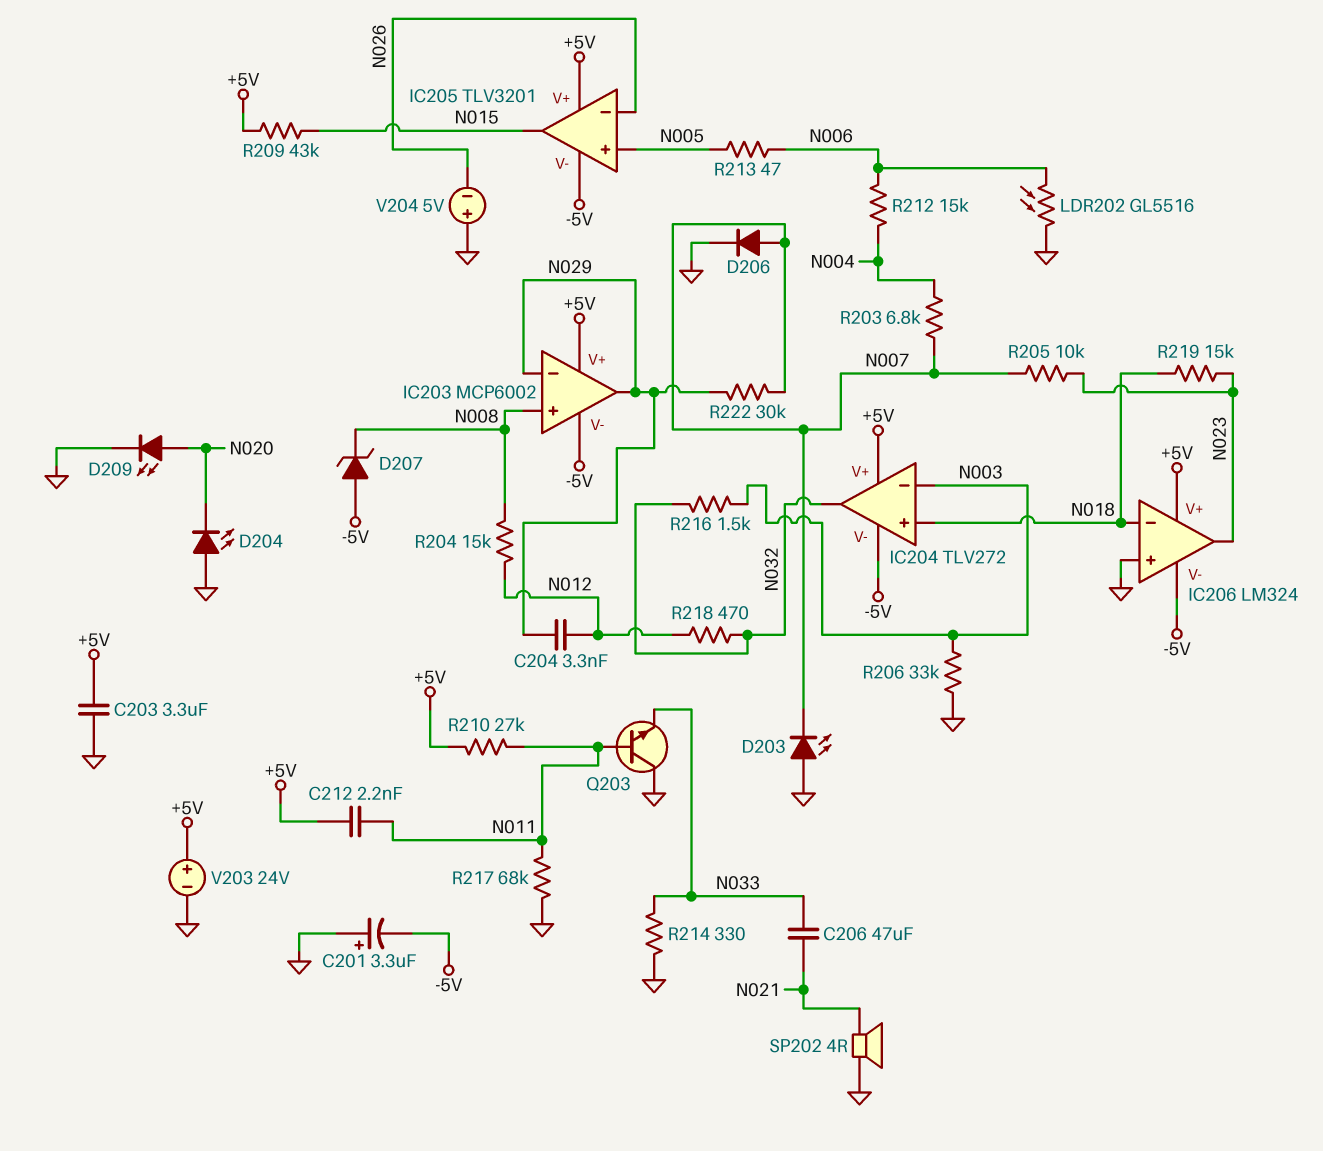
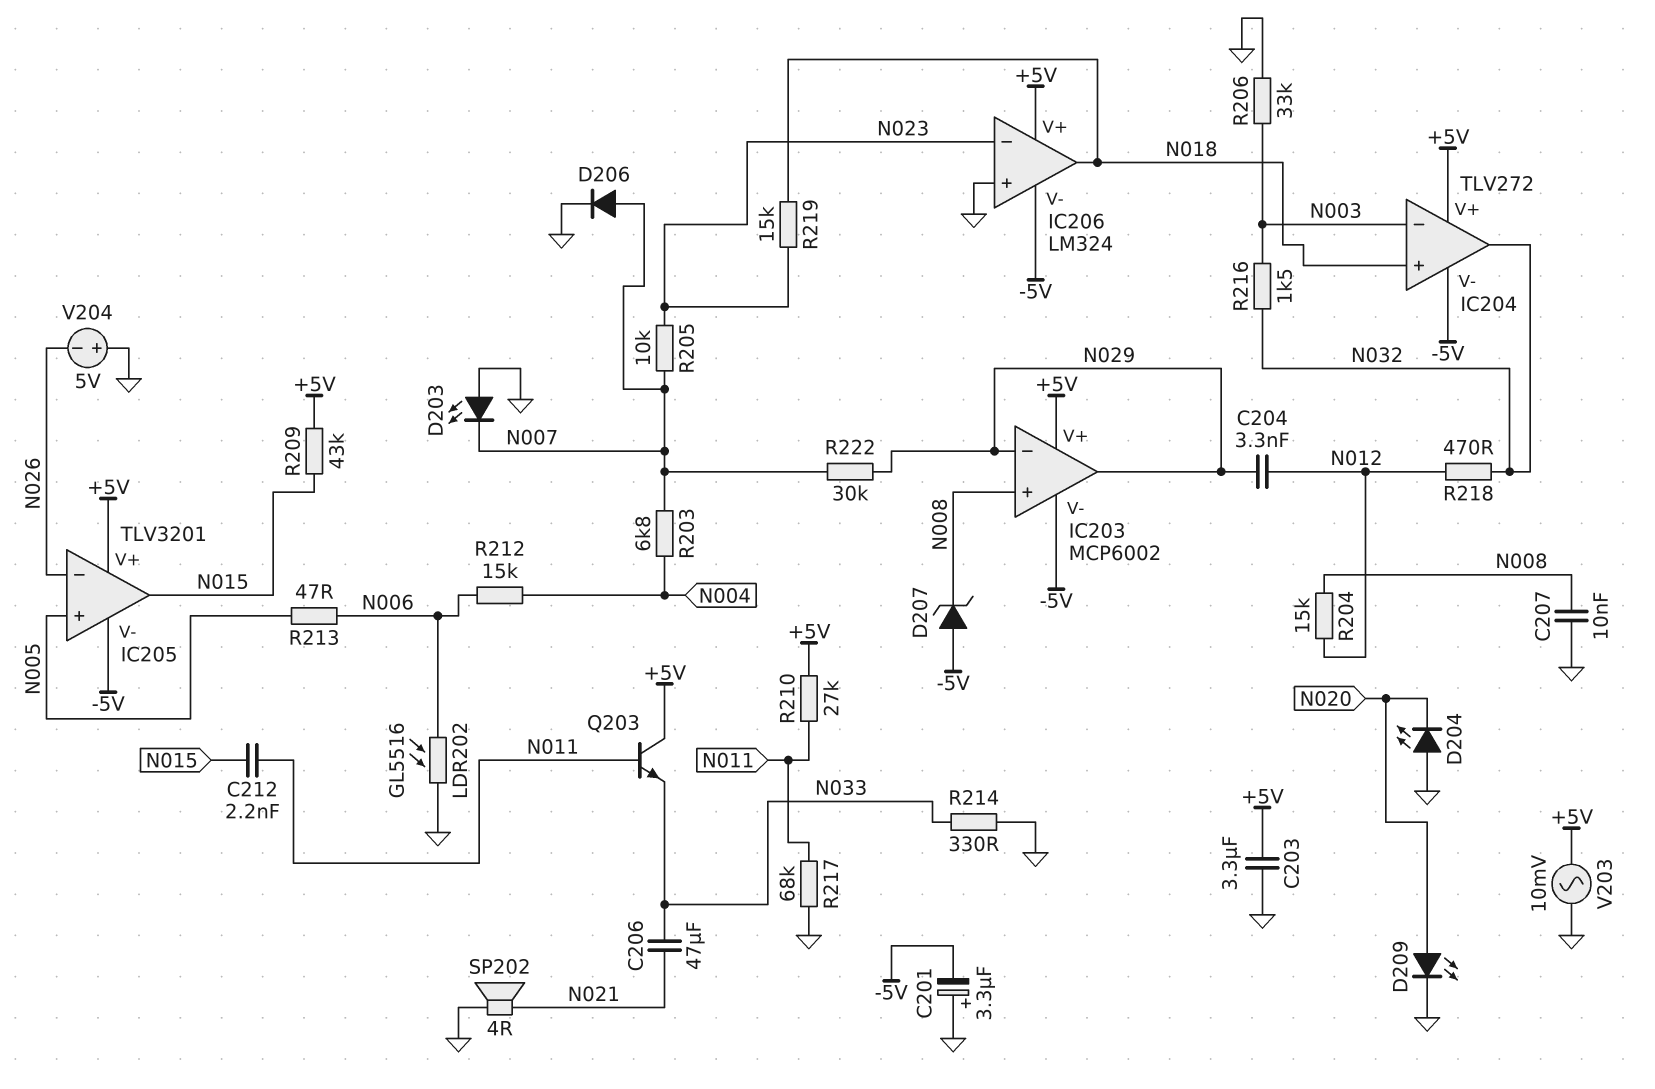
C207: none -> 10nF (GND, N008)
C212: 2.2nF (+5V, N011) -> 2.2nF (N011, N015)
IC206 pin in-: N018 -> N023
IC206 pin out: N023 -> N018
Q203: NPN (B N011, C GND, E N033) -> NPN (B N011, C +5V, E N033)
V203: 24V (plus +5V, minus GND) -> AC 10mV (+5V, GND)

